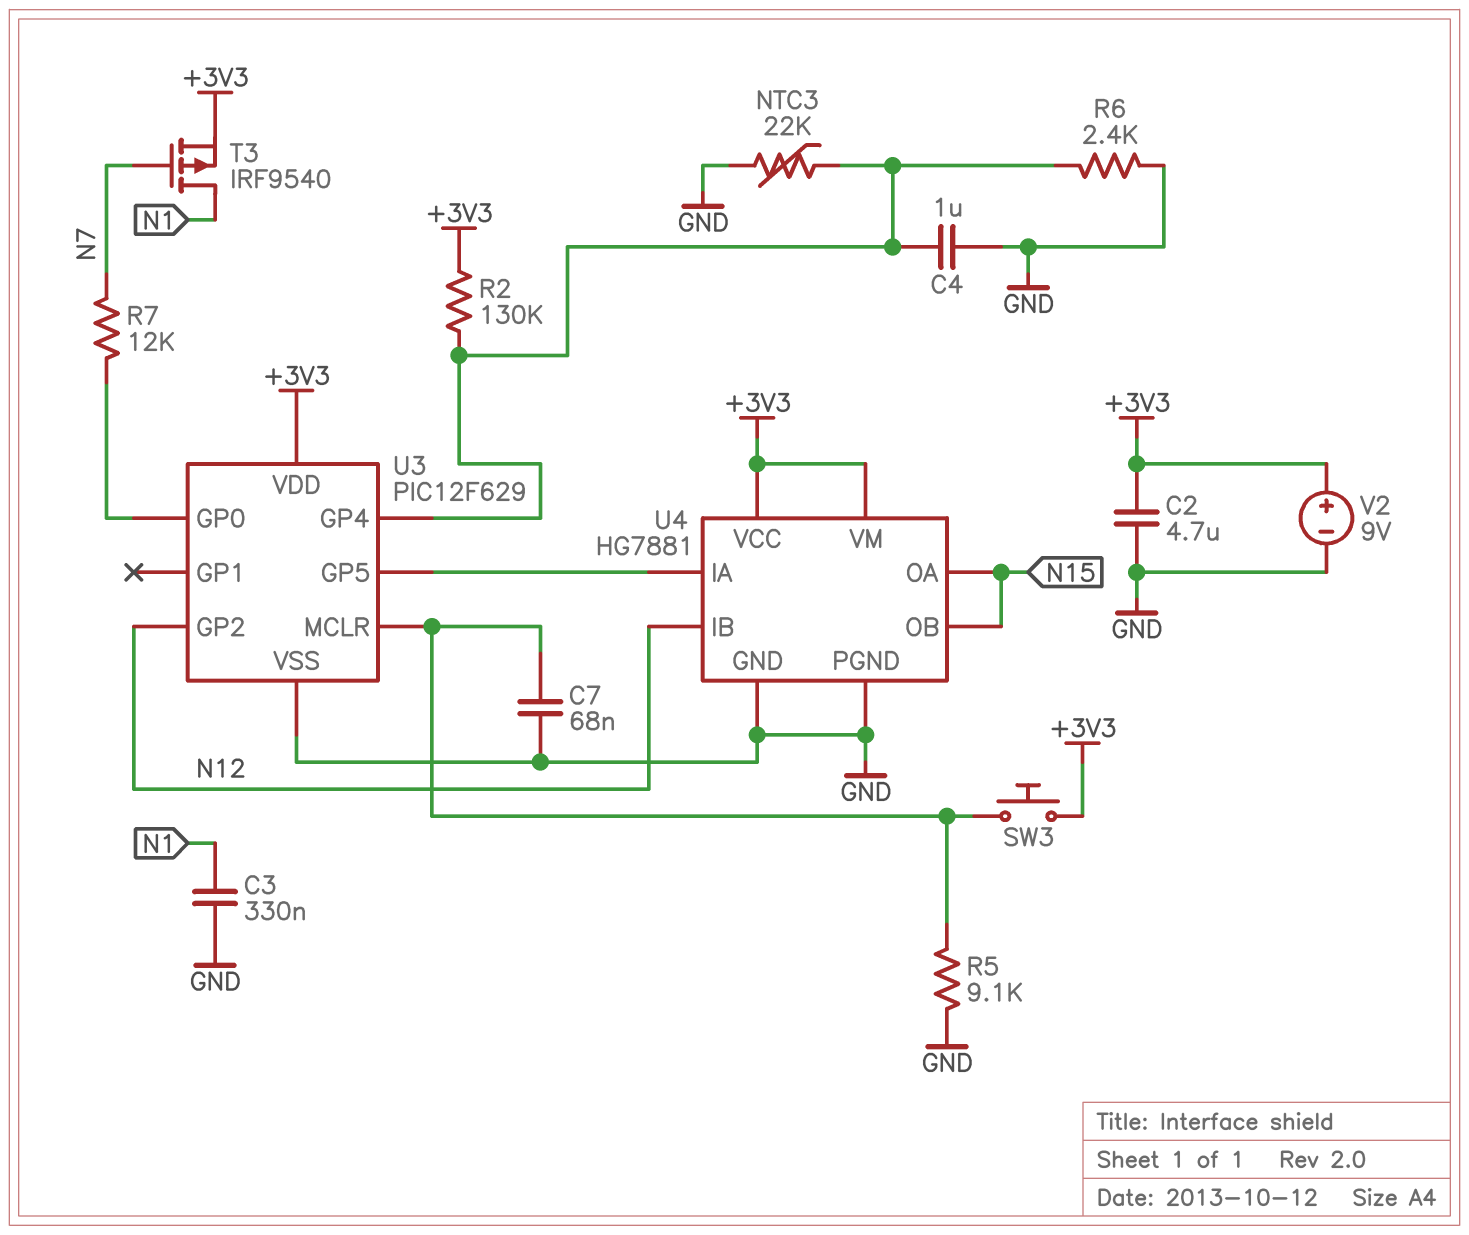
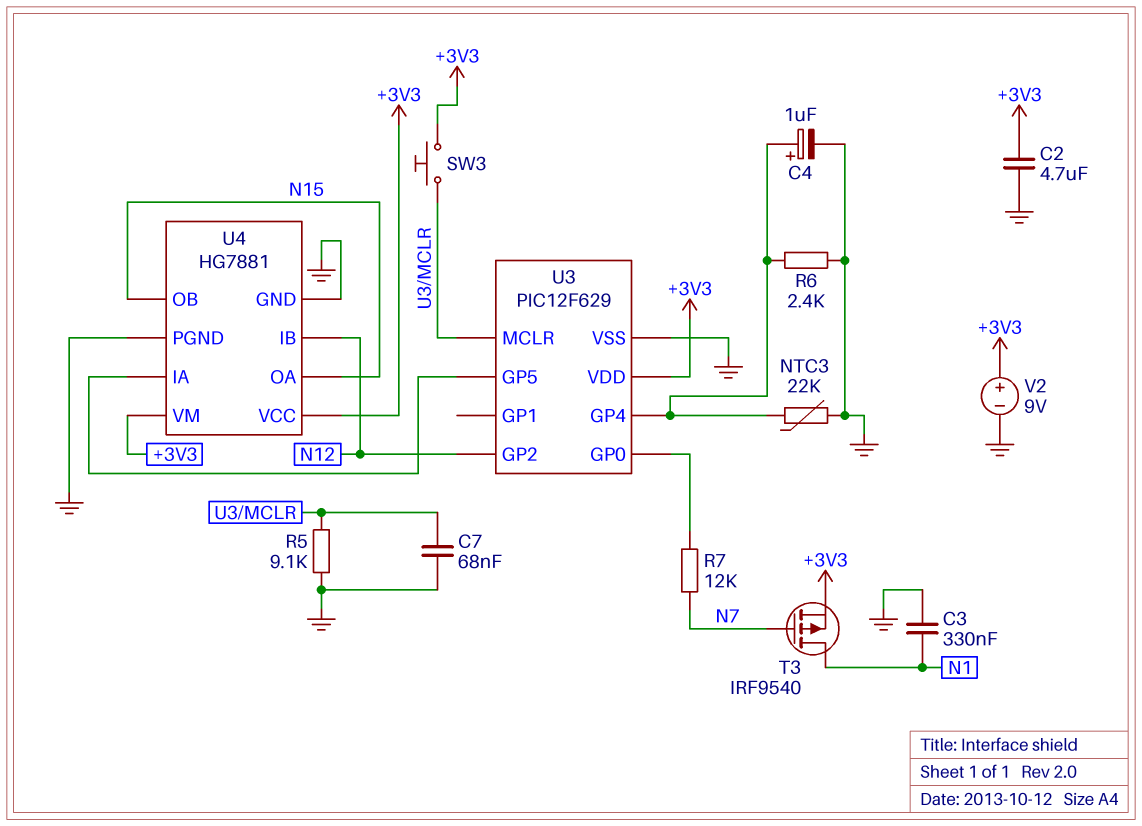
C4: 1uF (GND, U3/GP4) -> 1uF (plus U3/GP4, minus GND)
R2: 130k (+3V3, U3/GP4) -> none

